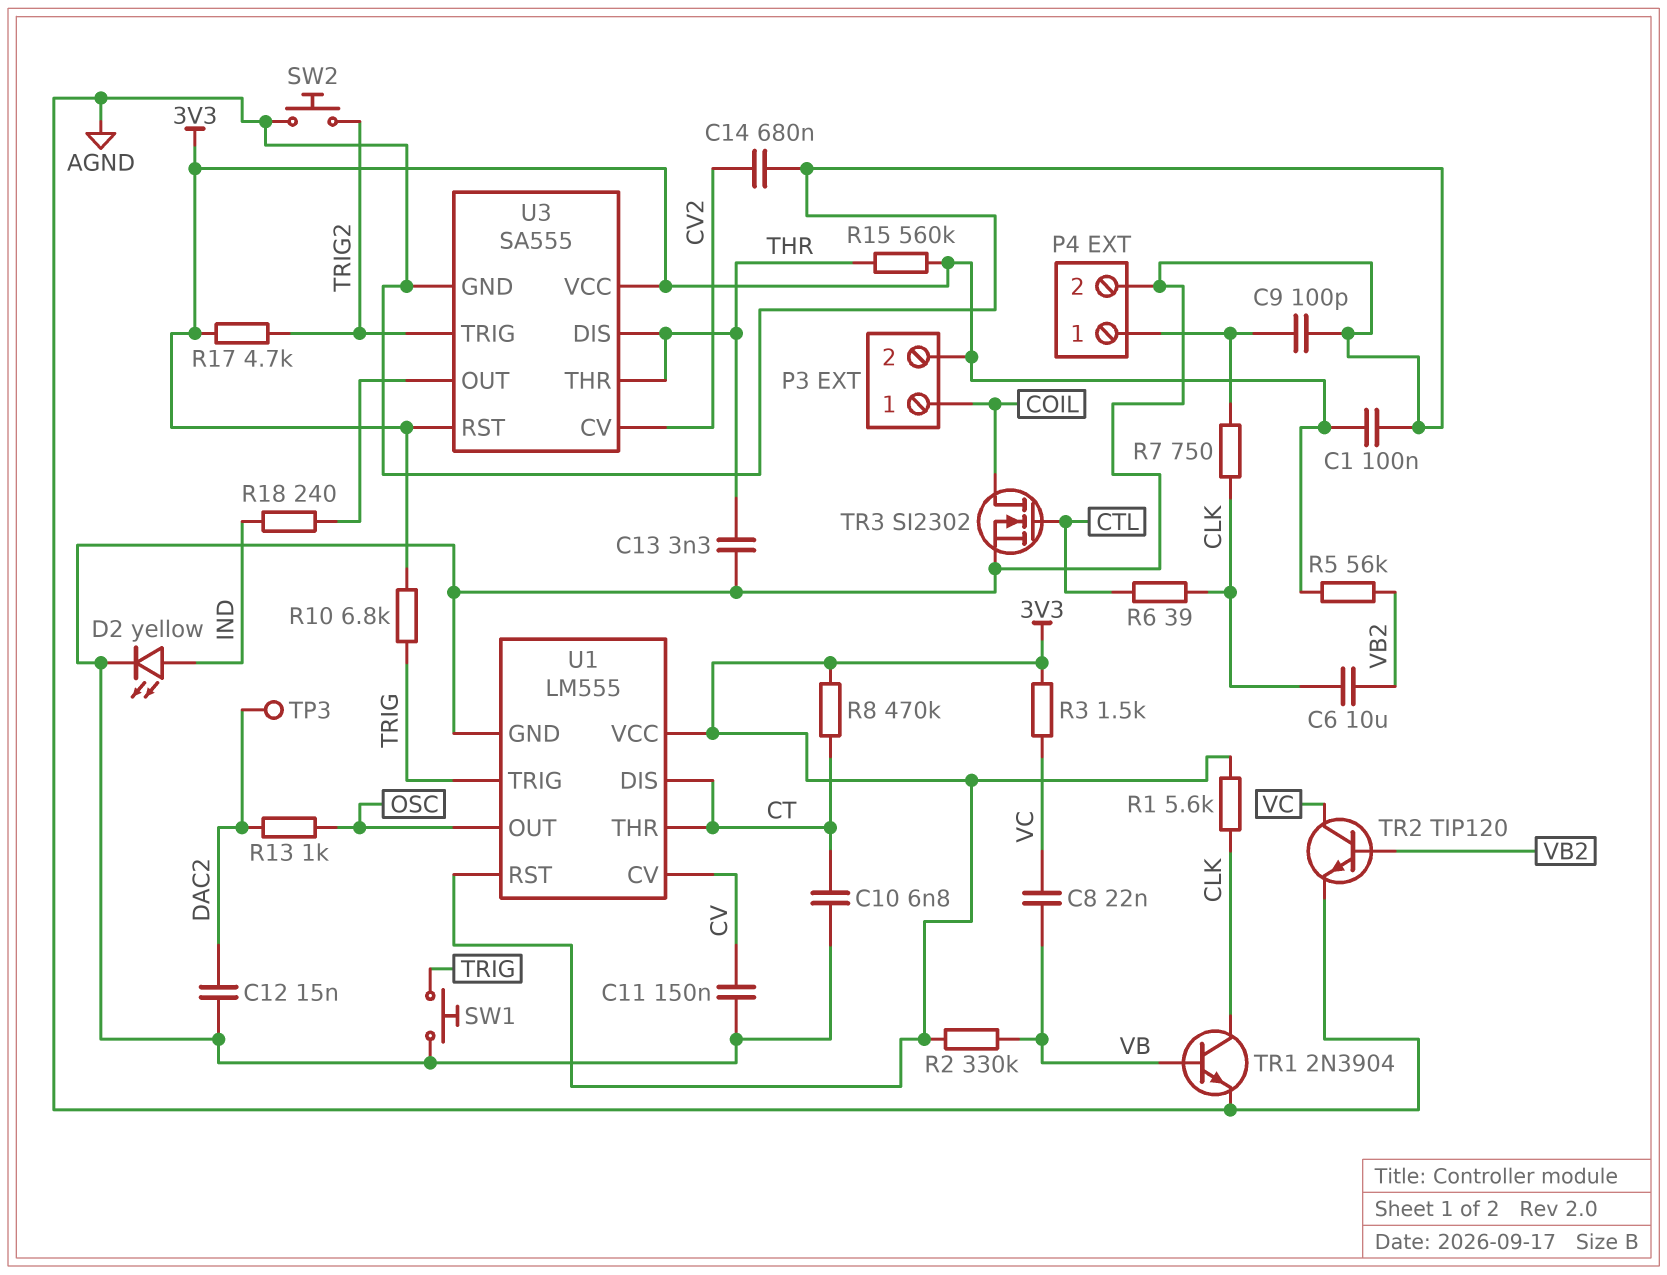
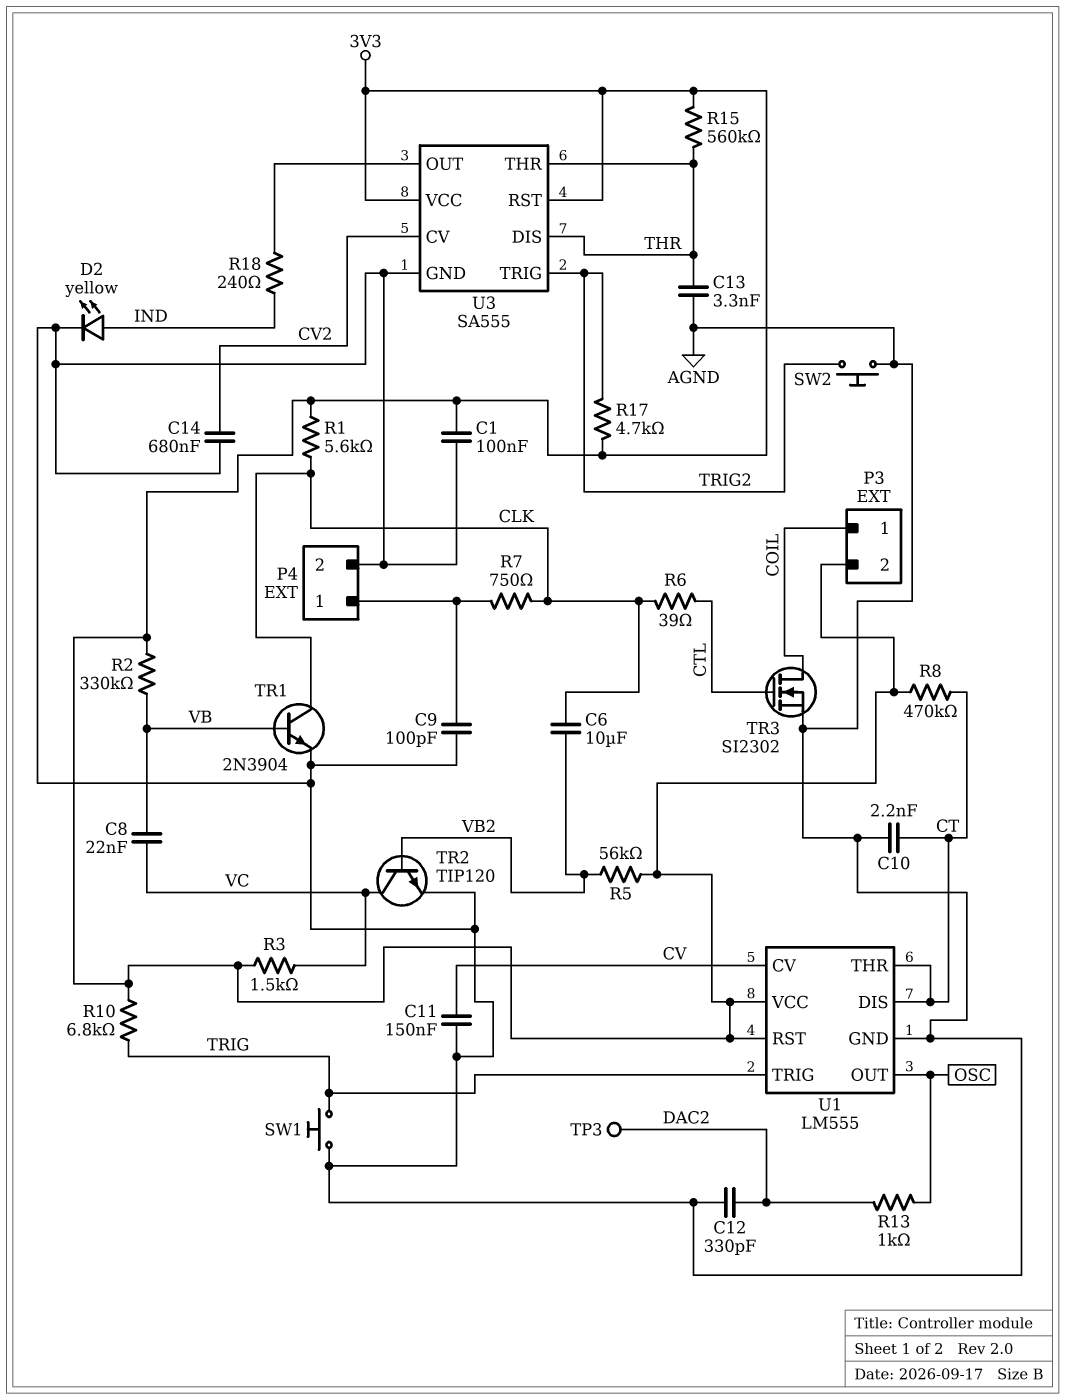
C10: 6.8nF (AGND, CT) -> 2.2nF (AGND, CT)
C12: 15nF (AGND, DAC2) -> 330pF (AGND, DAC2)

